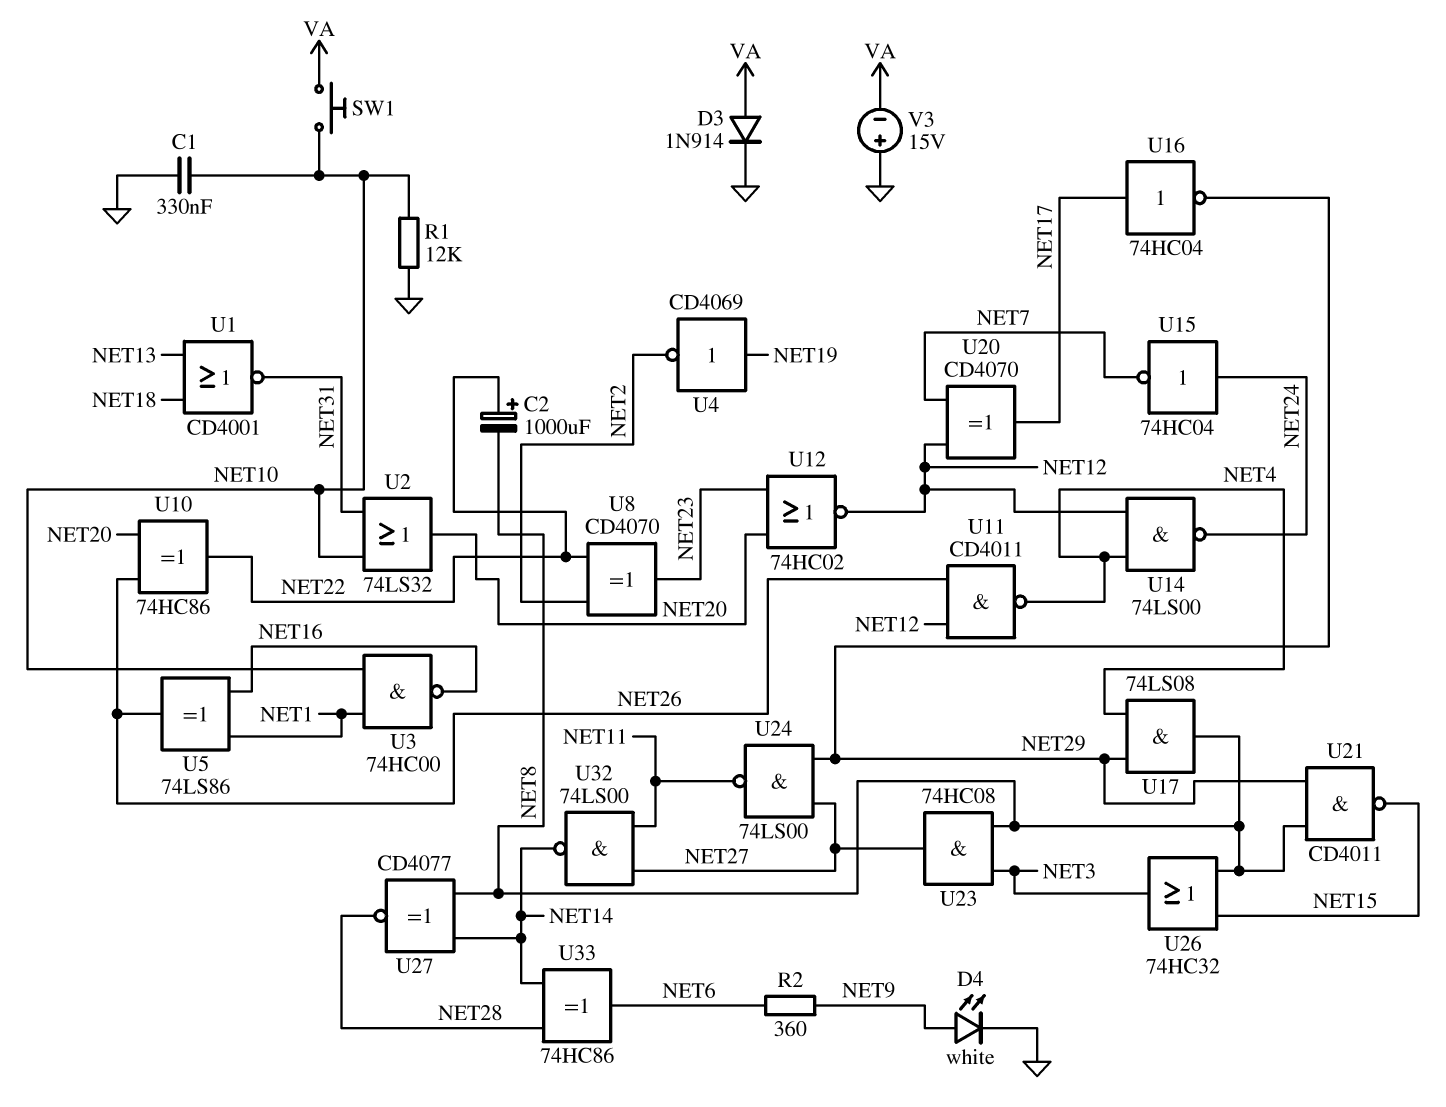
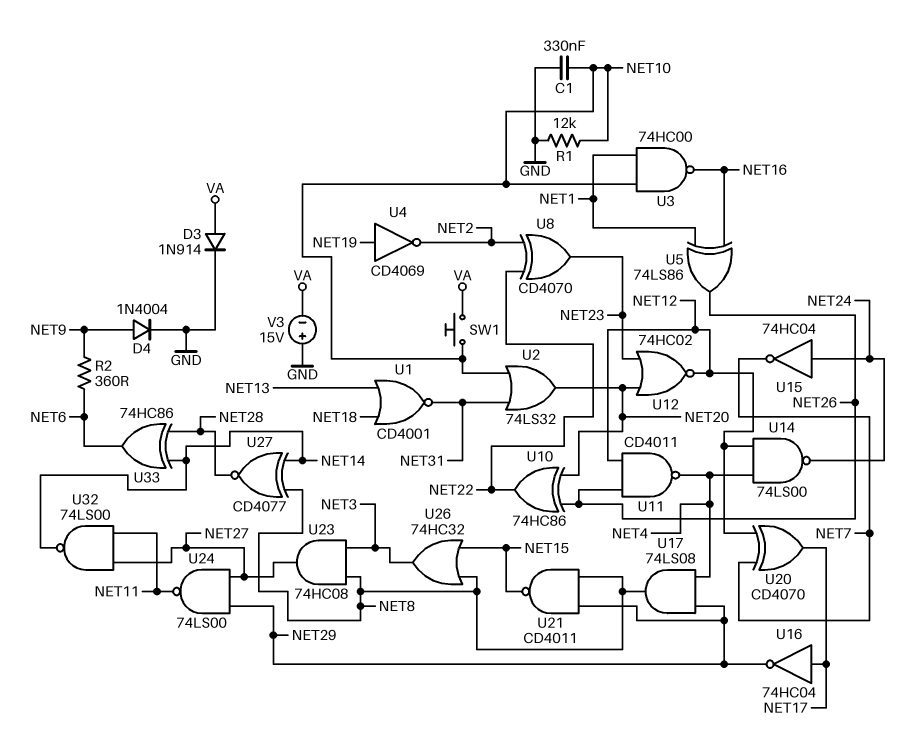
C2: 1000uF (plus NET22, minus NET8) -> none
D4: LED white (A NET9, K GND) -> diode 1N4004 (A NET9, K GND)

